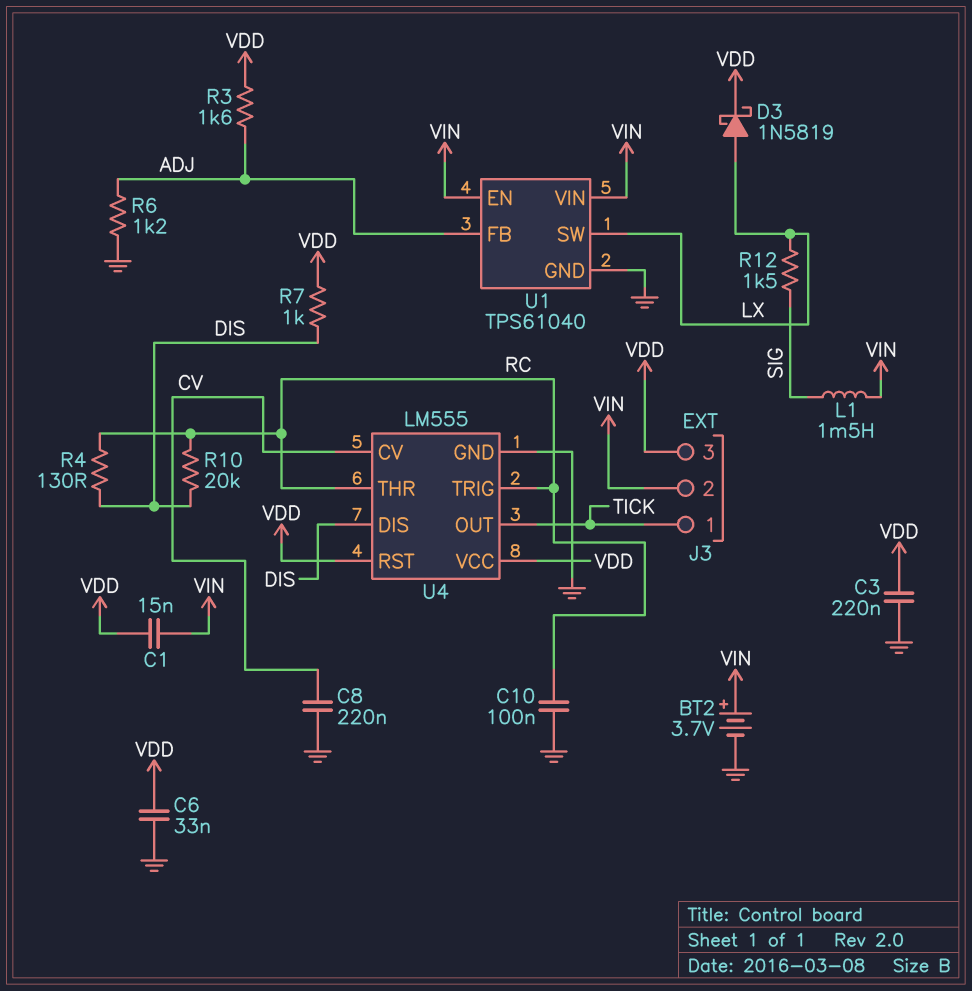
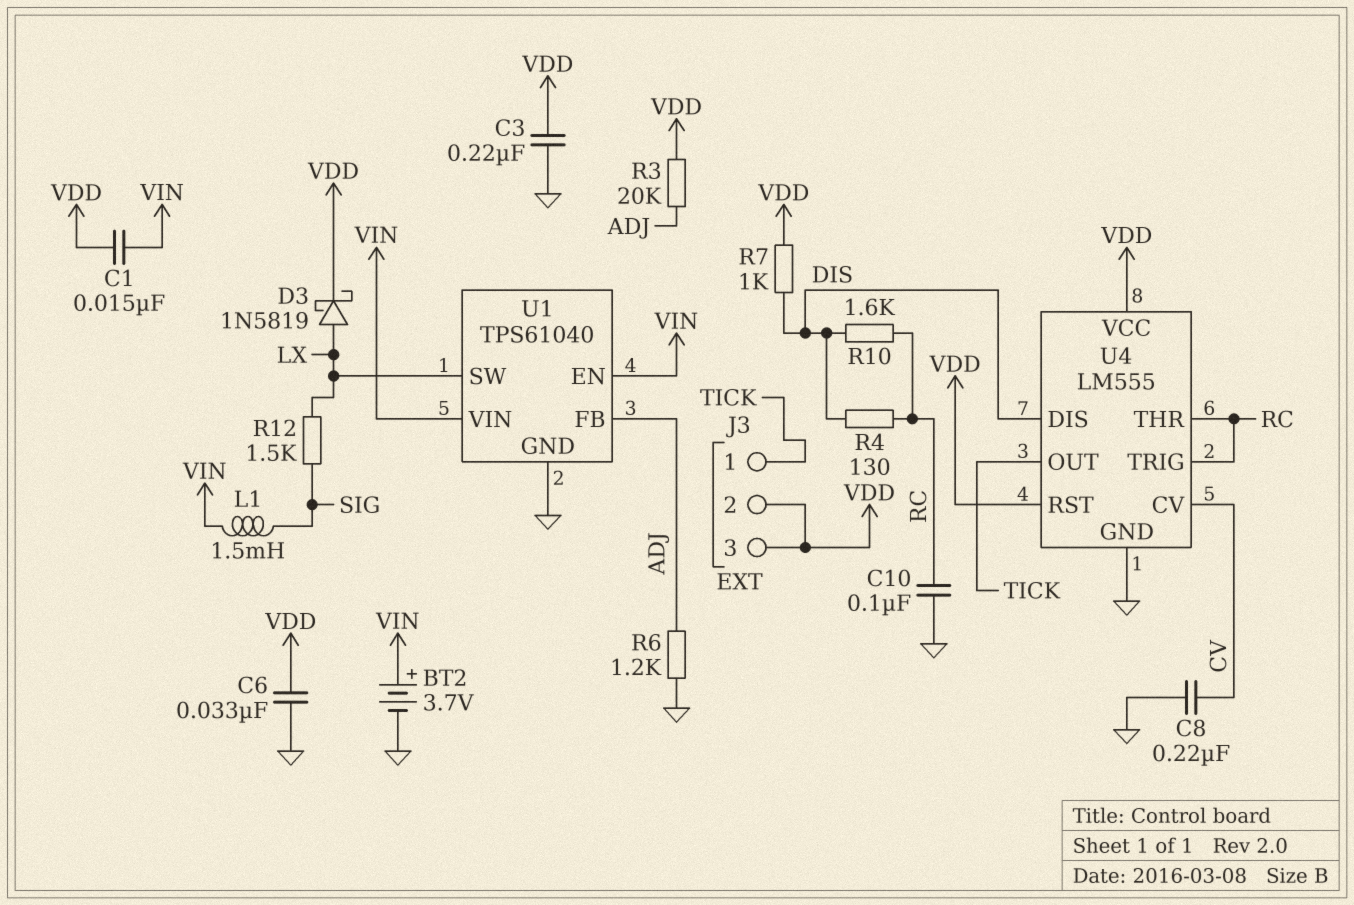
J3 pin 2: VIN -> VDD
R3: 1.6k (ADJ, VDD) -> 20k (ADJ, VDD)
R10: 20k (DIS, RC) -> 1.6k (DIS, RC)

